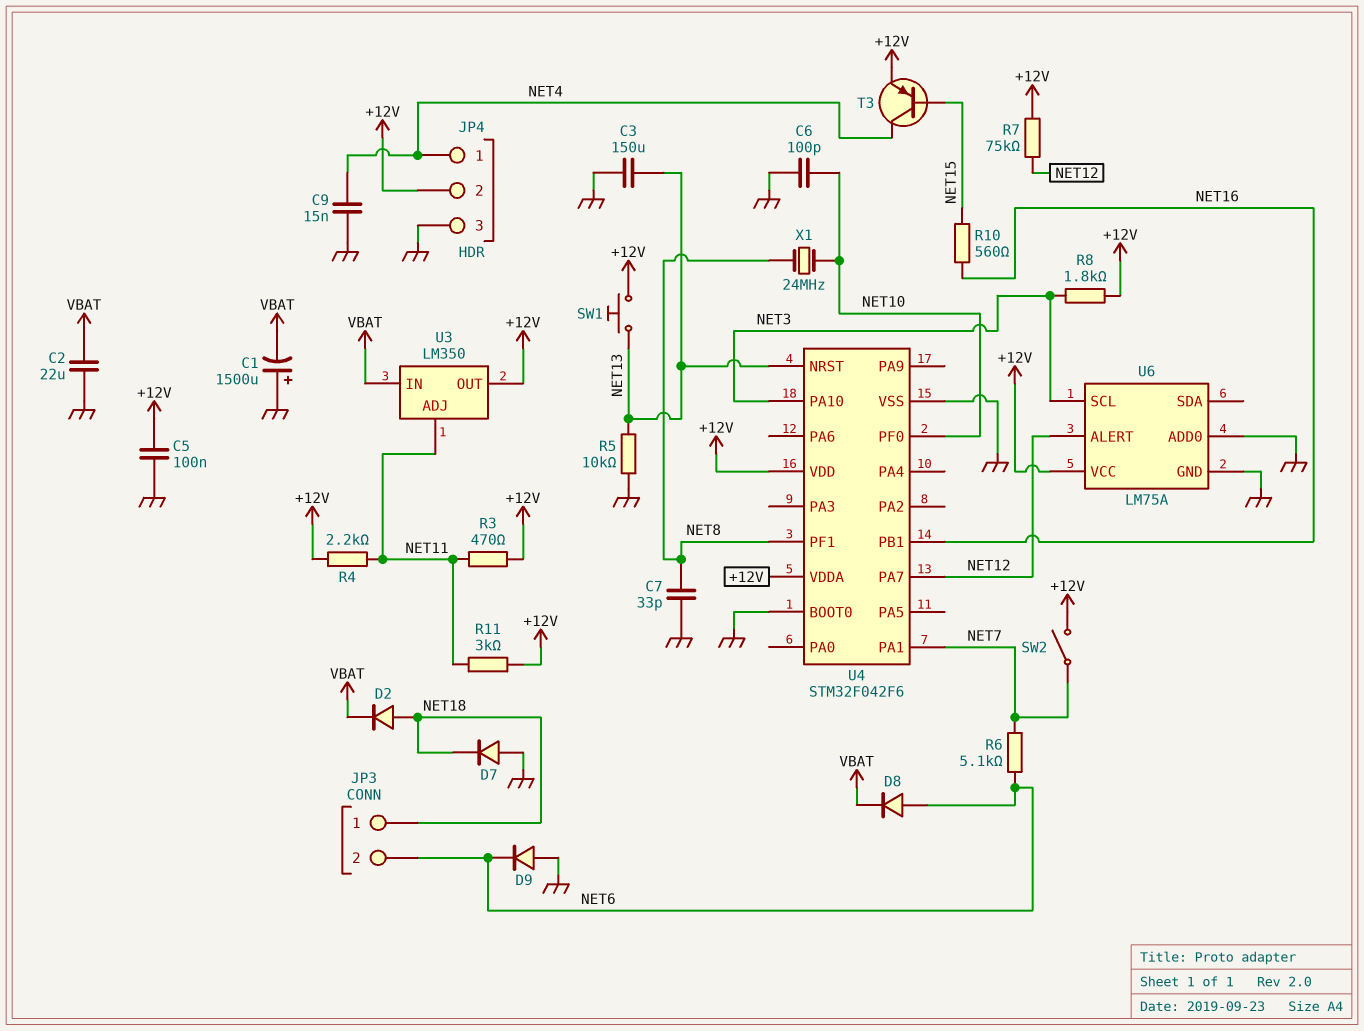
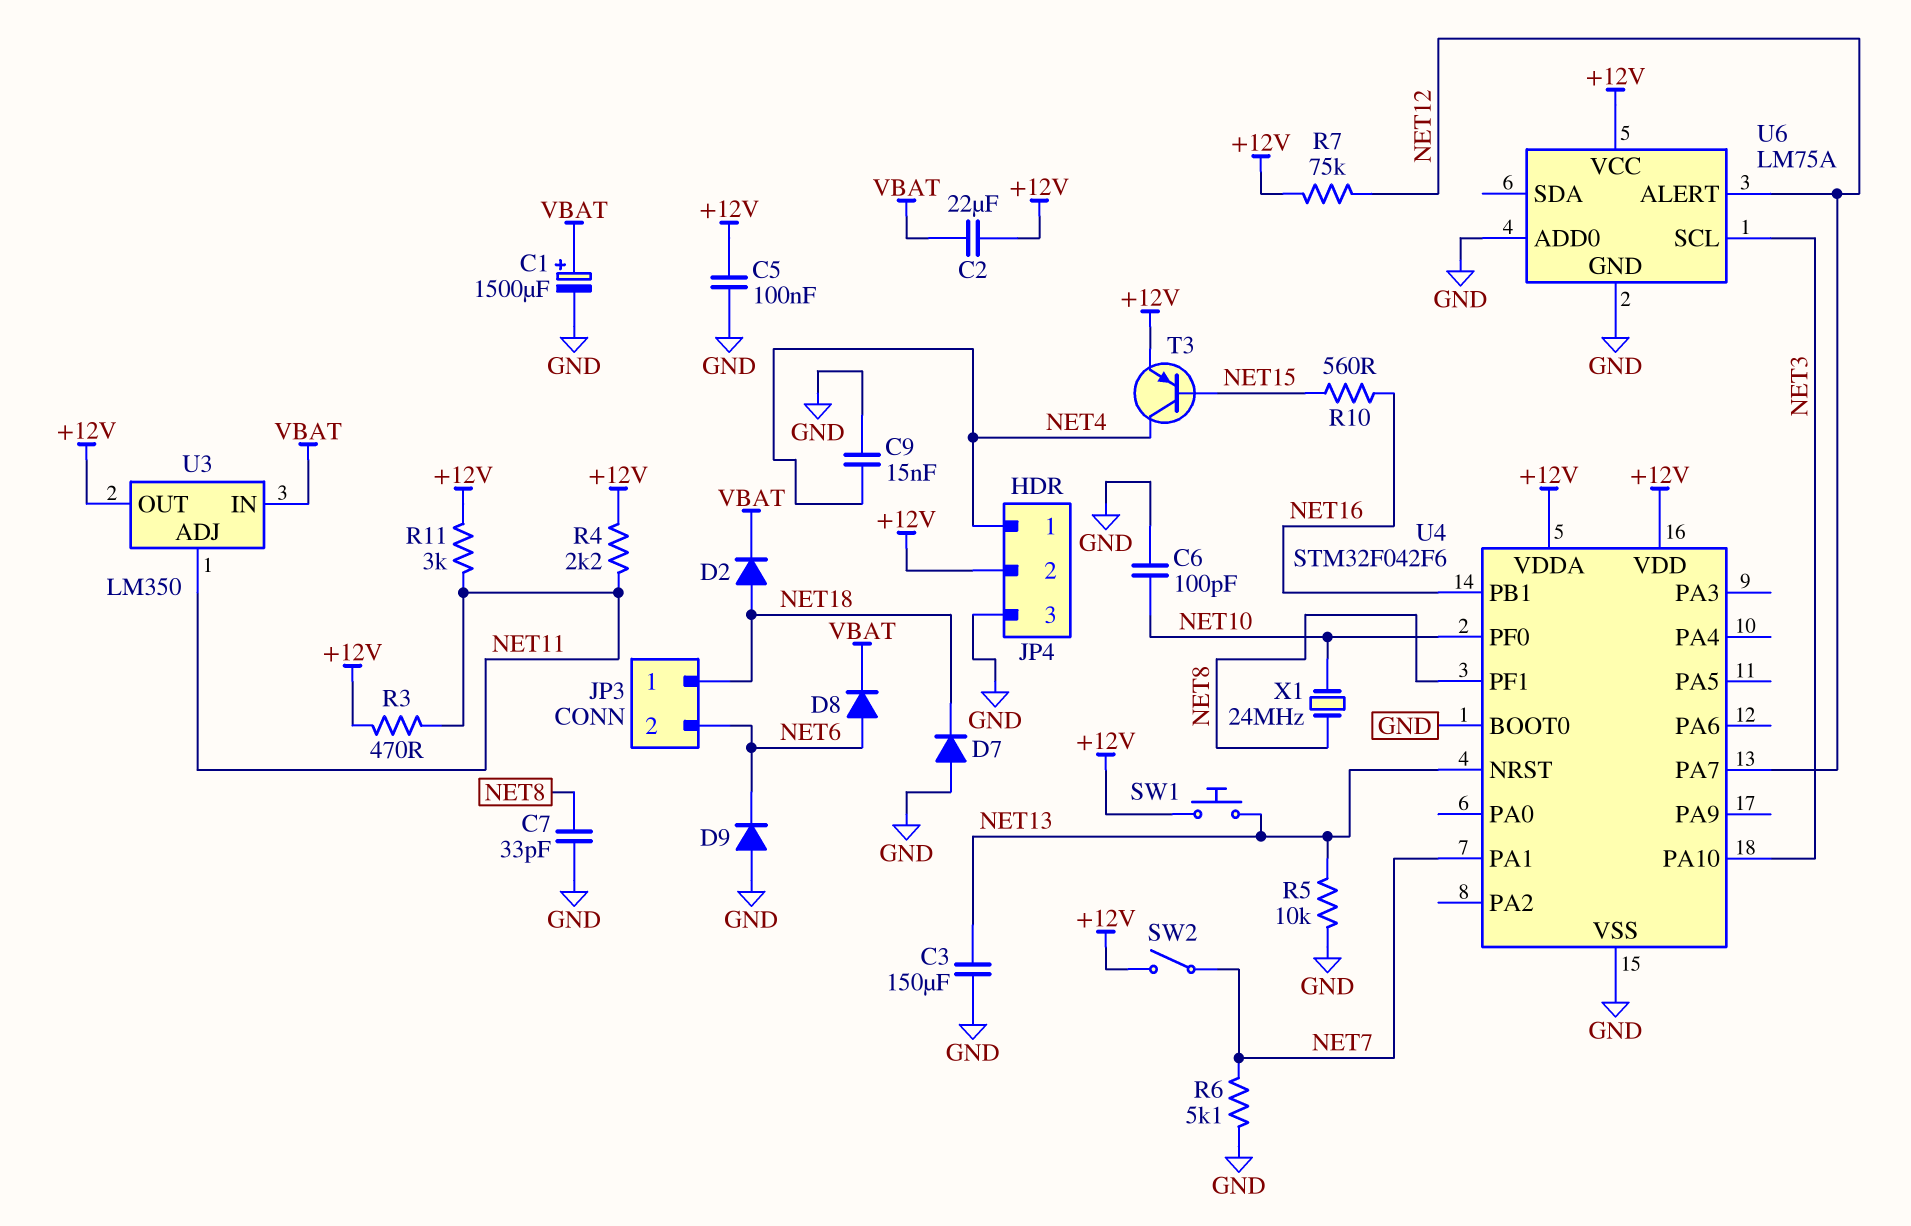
C1: 1500uF (plus GND, minus VBAT) -> 1500uF (plus VBAT, minus GND)
C2: 22uF (GND, VBAT) -> 22uF (+12V, VBAT)
R6: 5.1k (NET6, NET7) -> 5.1k (GND, NET7)
R8: 1.8k (+12V, NET3) -> none

